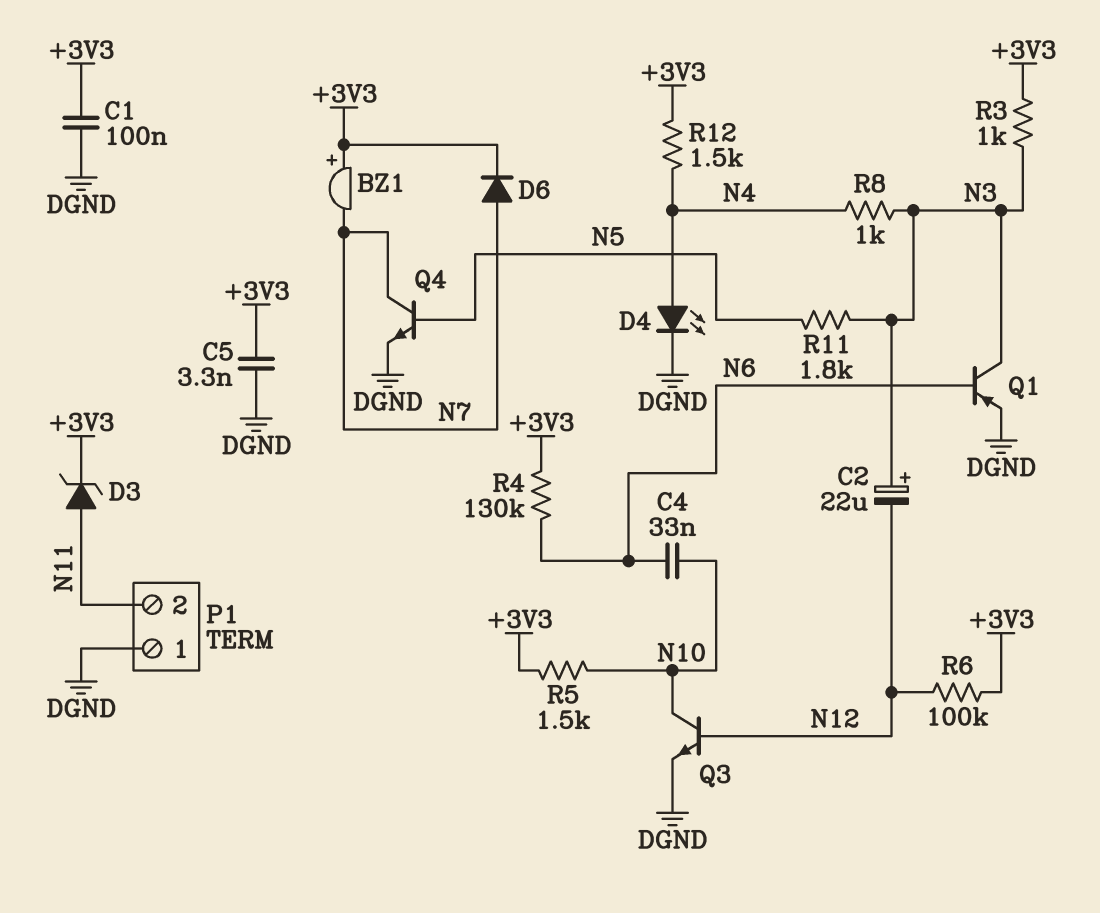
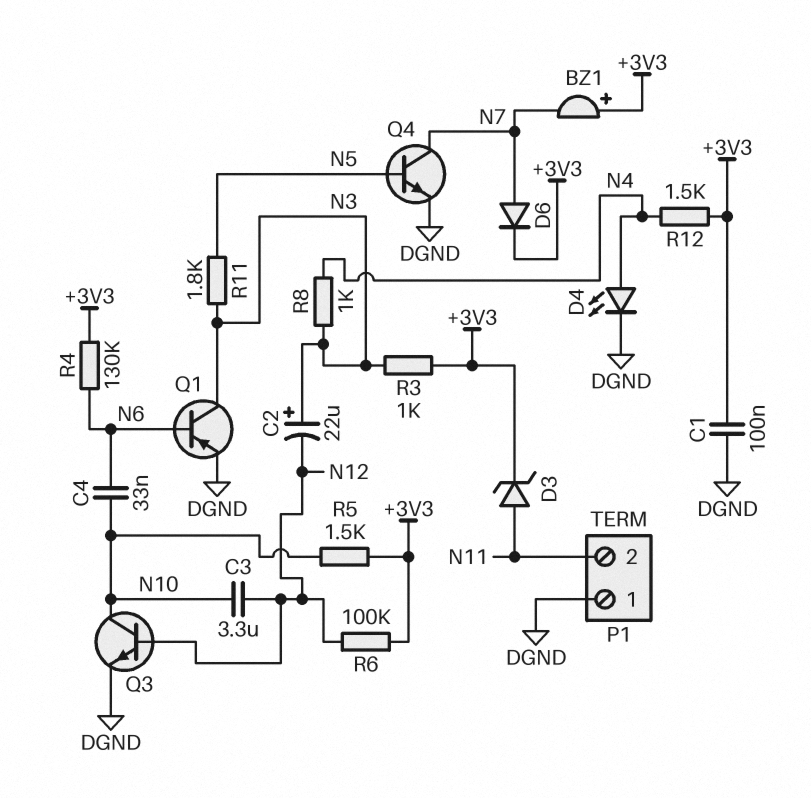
C3: none -> 3.3uF (N10, N12)
C5: 3.3nF (+3V3, DGND) -> none

